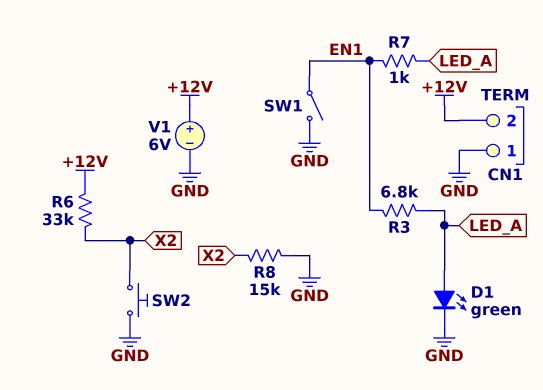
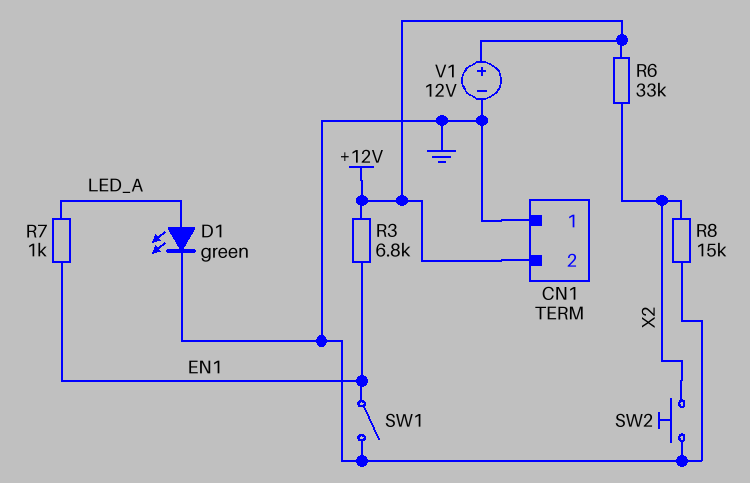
R3: 6.8k (EN1, LED_A) -> 6.8k (+12V, EN1)
V1: 6V (plus +12V, minus GND) -> 12V (plus +12V, minus GND)

